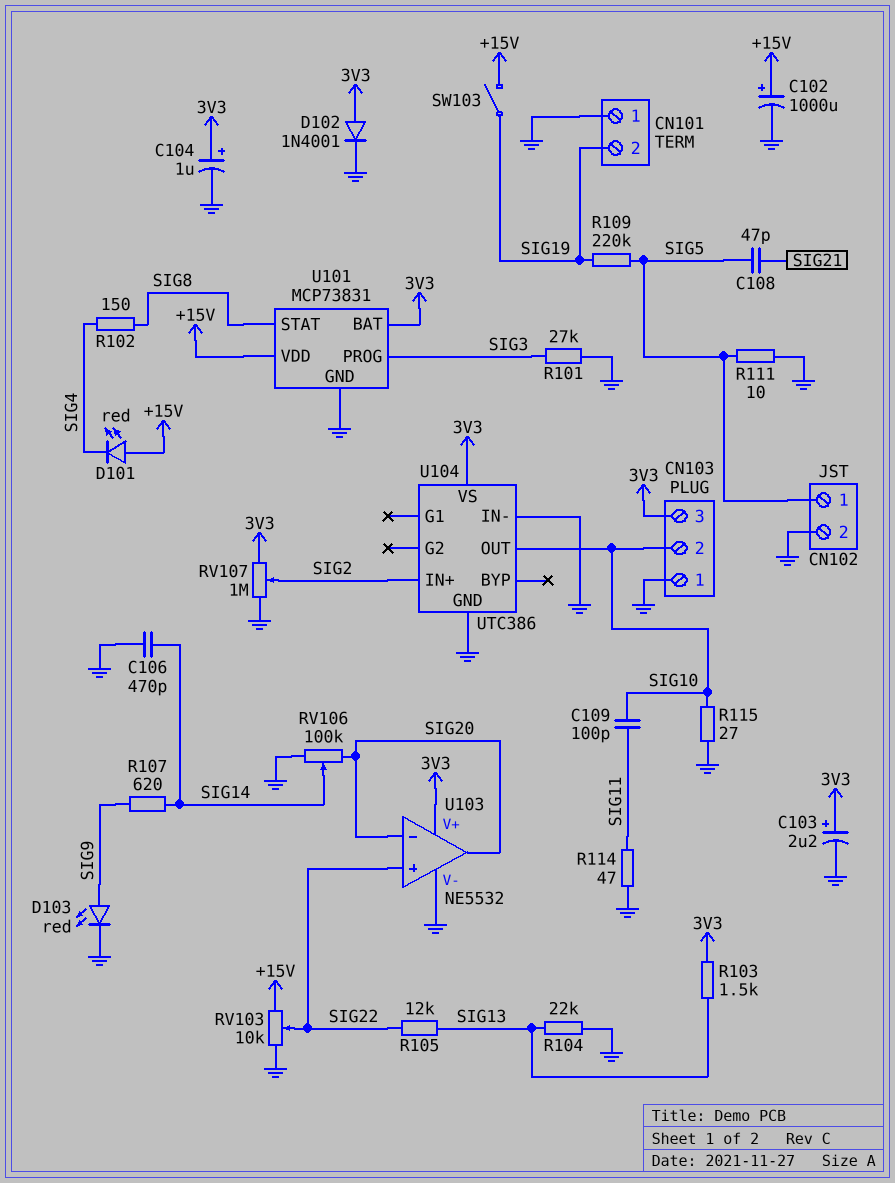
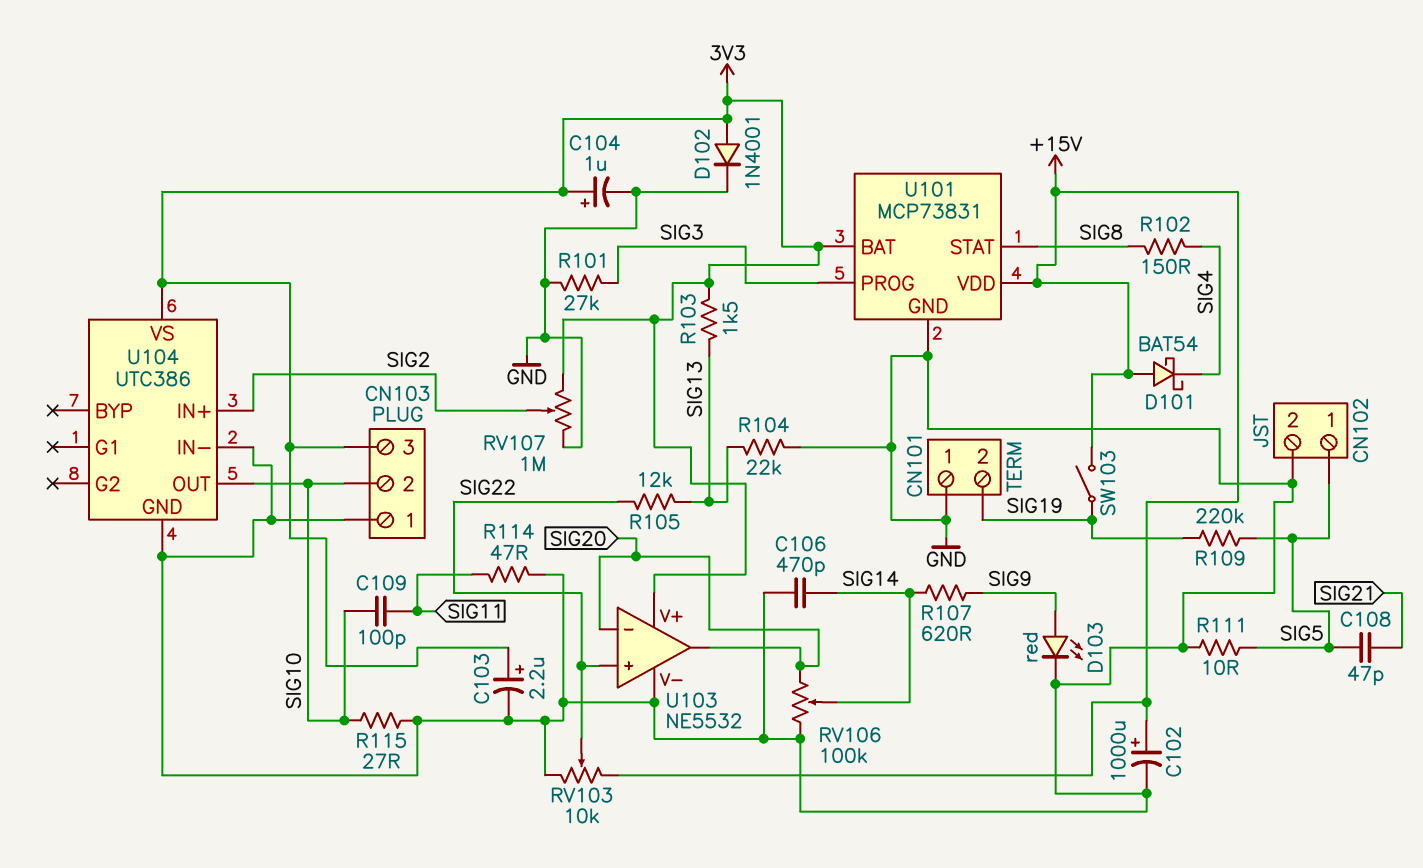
D101: LED red (A +15V, K SIG4) -> schottky BAT54 (A +15V, K SIG4)

